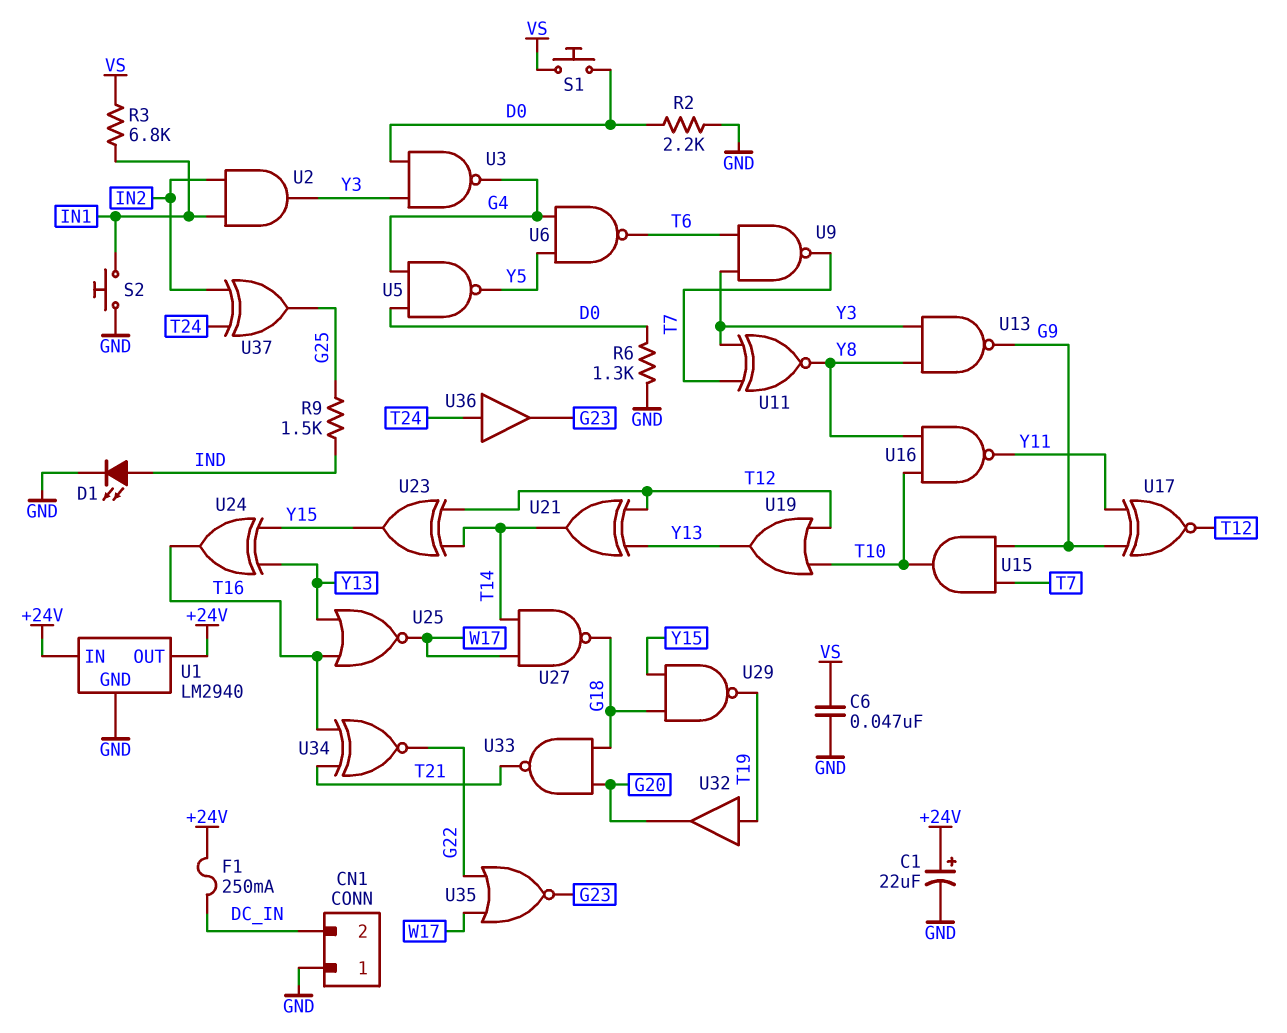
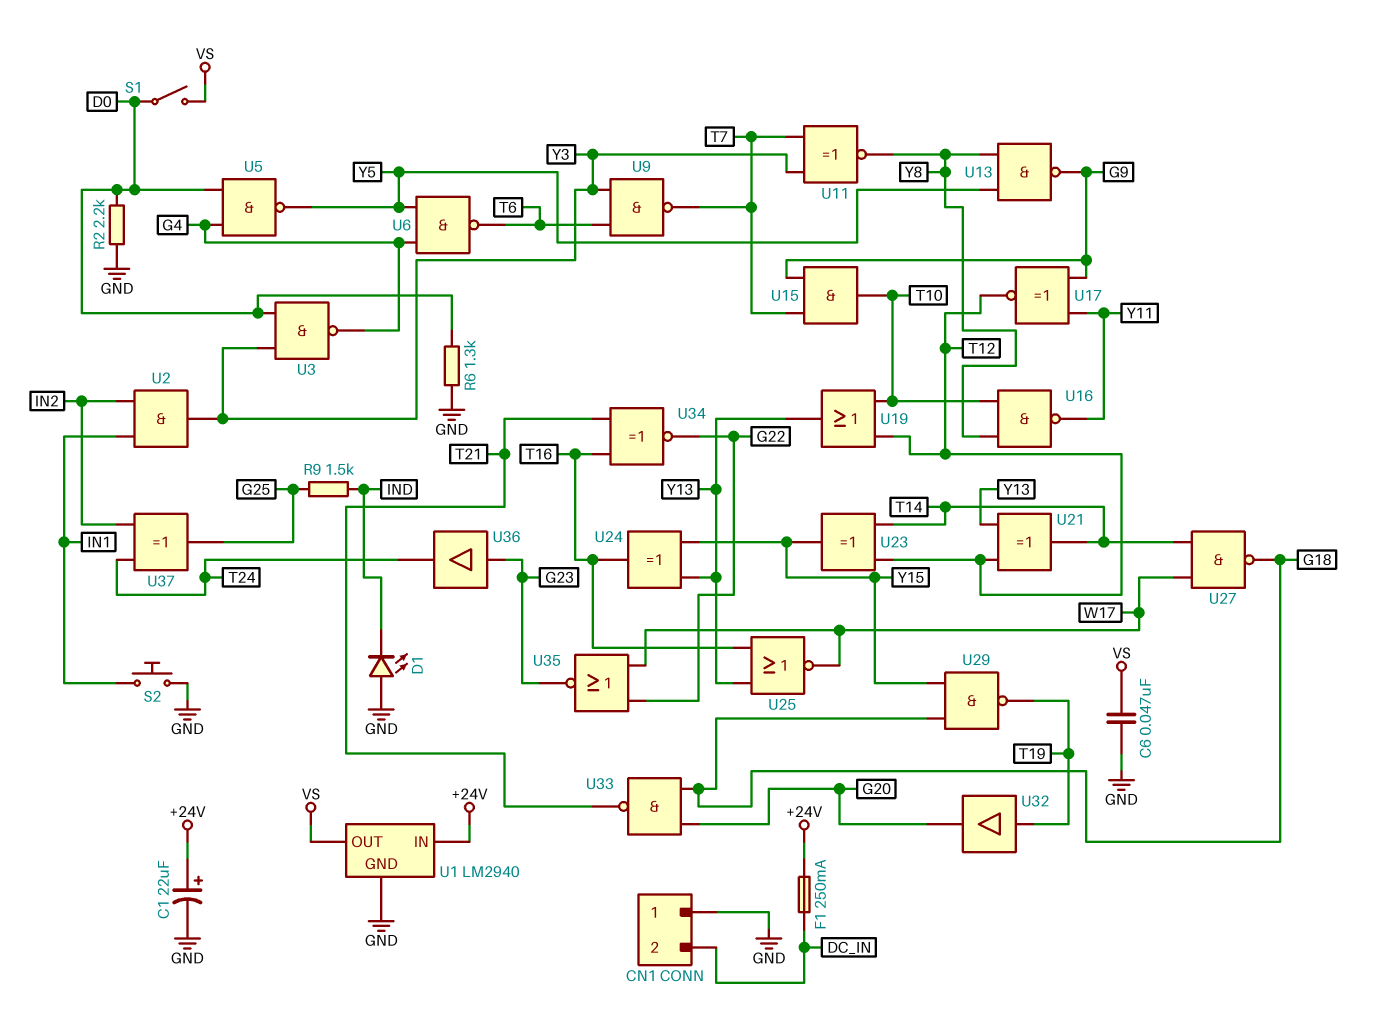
D1: LED (A IND, K GND) -> LED (A GND, K IND)
R3: 6.8k (IN1, VS) -> none
S1: button (D0, VS) -> switch (D0, VS)
U1 pin OUT: +24V -> VS
U13: NAND (in Y3, in Y8, out G9) -> NAND (in Y5, in Y8, out G9)
U36: buffer (in T24, out G23) -> buffer (in G23, out T24)

